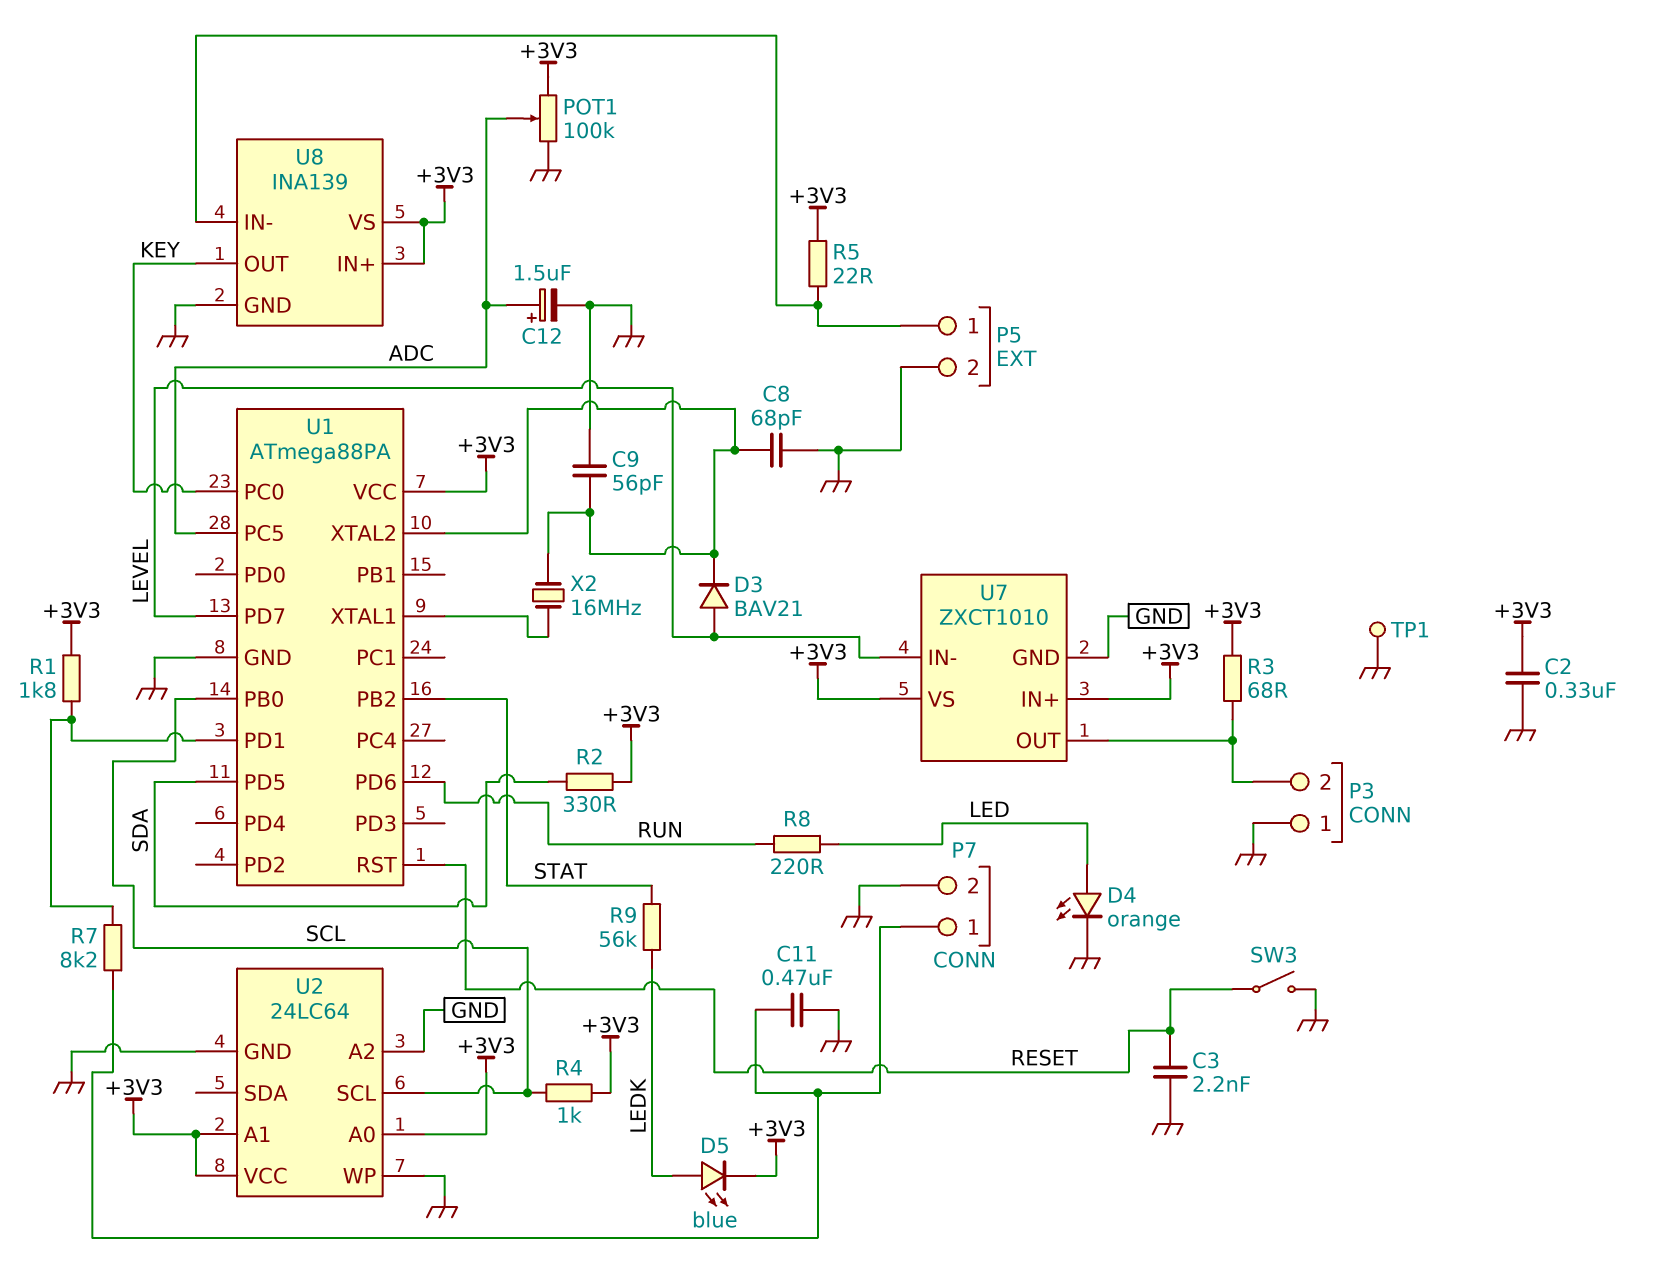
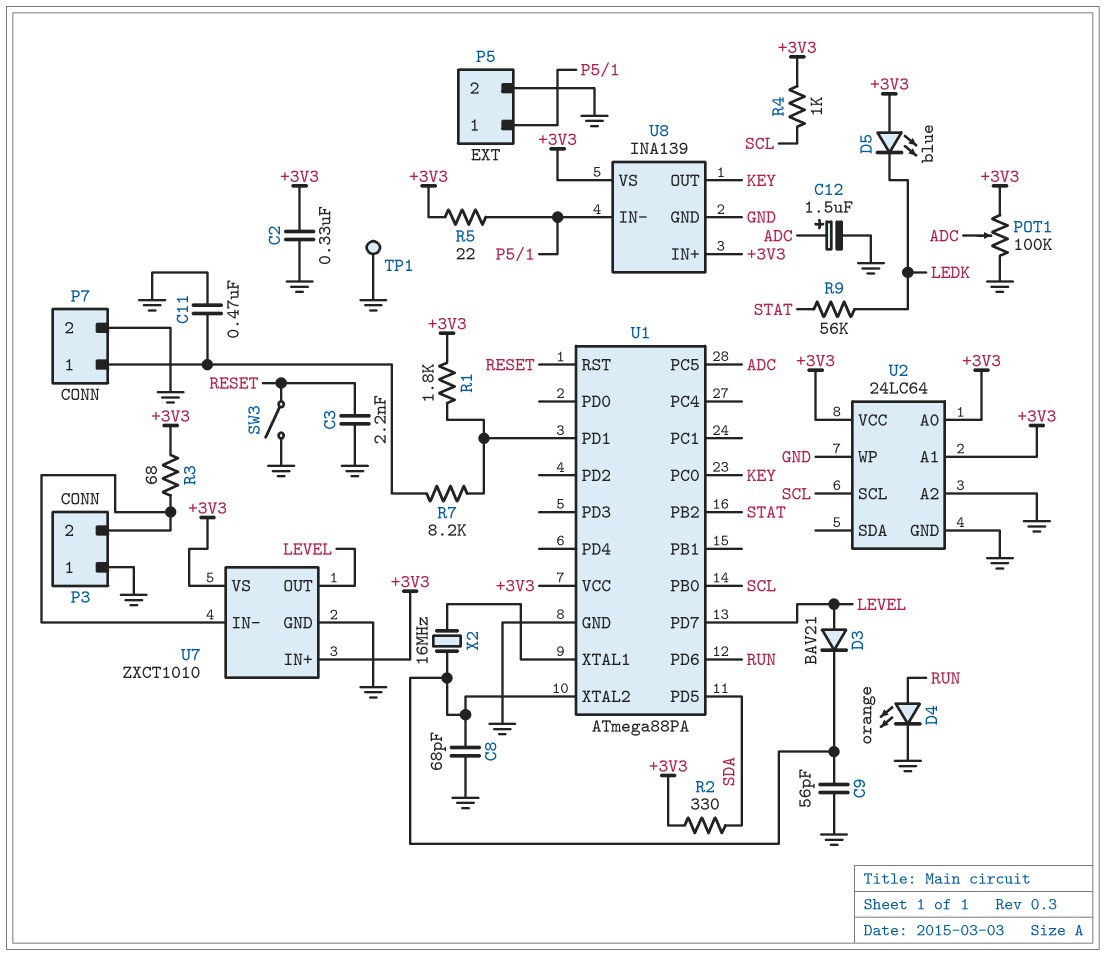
D4: LED orange (A LED, K GND) -> LED orange (A RUN, K GND)
D5: LED blue (A LEDK, K +3V3) -> LED blue (A +3V3, K LEDK)
R8: 220 (LED, RUN) -> none
U7 pin IN-: LEVEL -> P3/2
U7 pin OUT: P3/2 -> LEVEL

